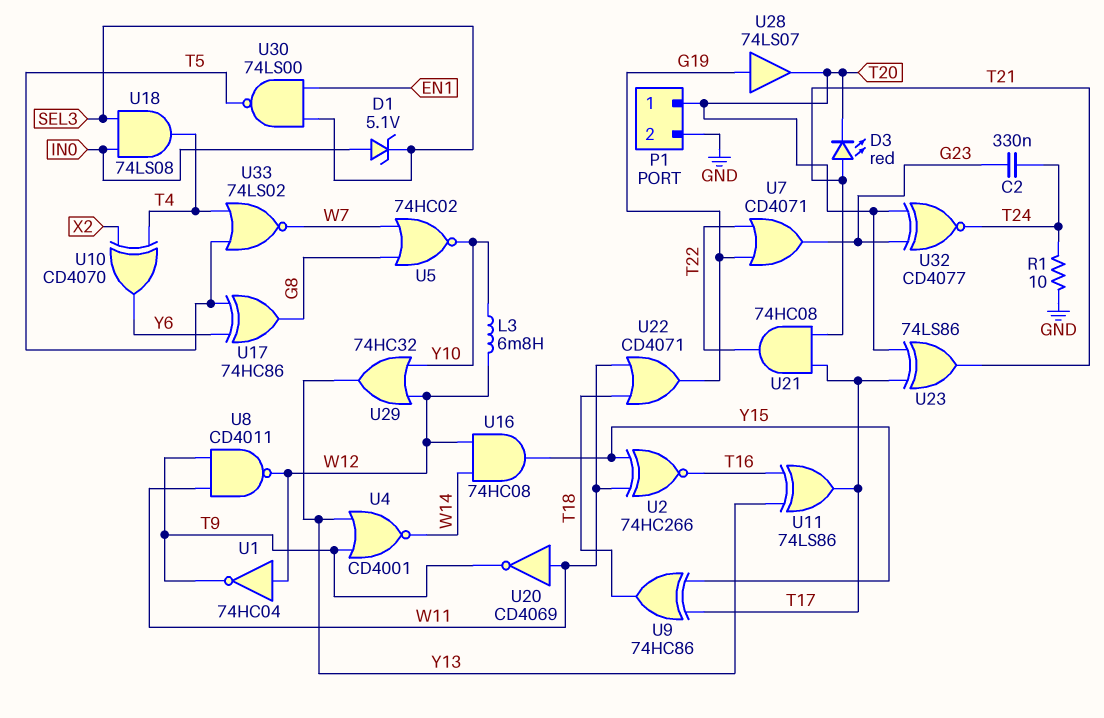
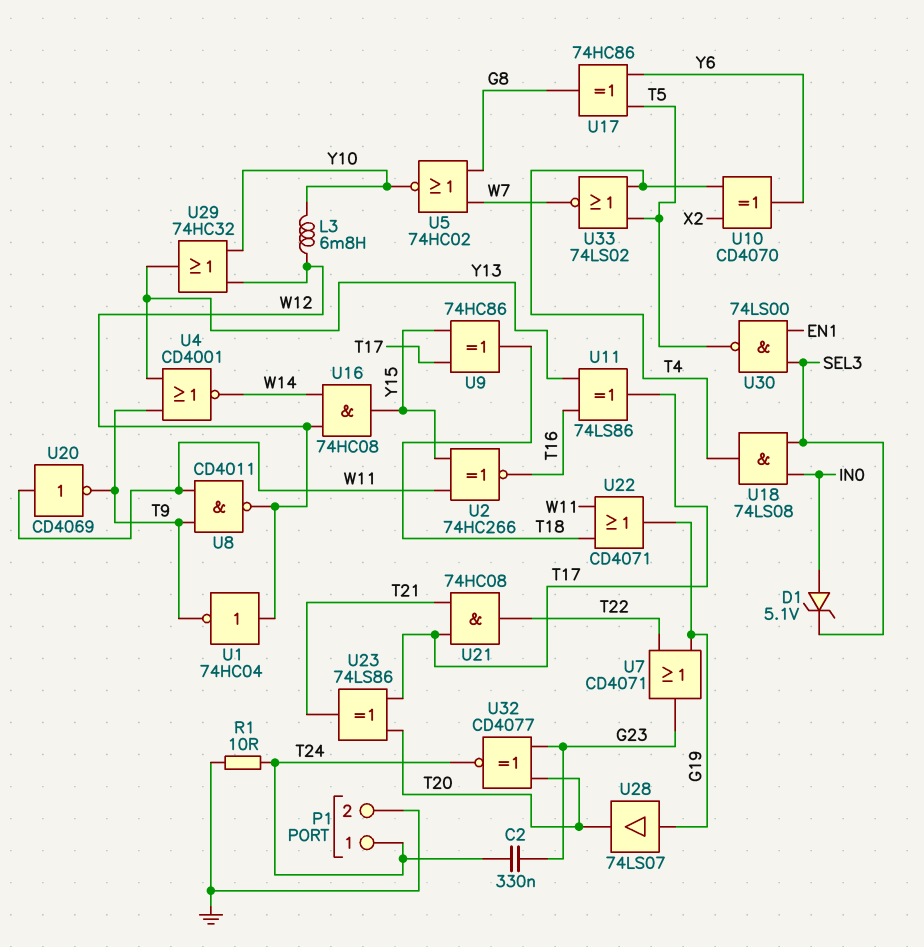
D3: LED red (A T21, K T20) -> none
P1 pin 1: T20 -> T24

